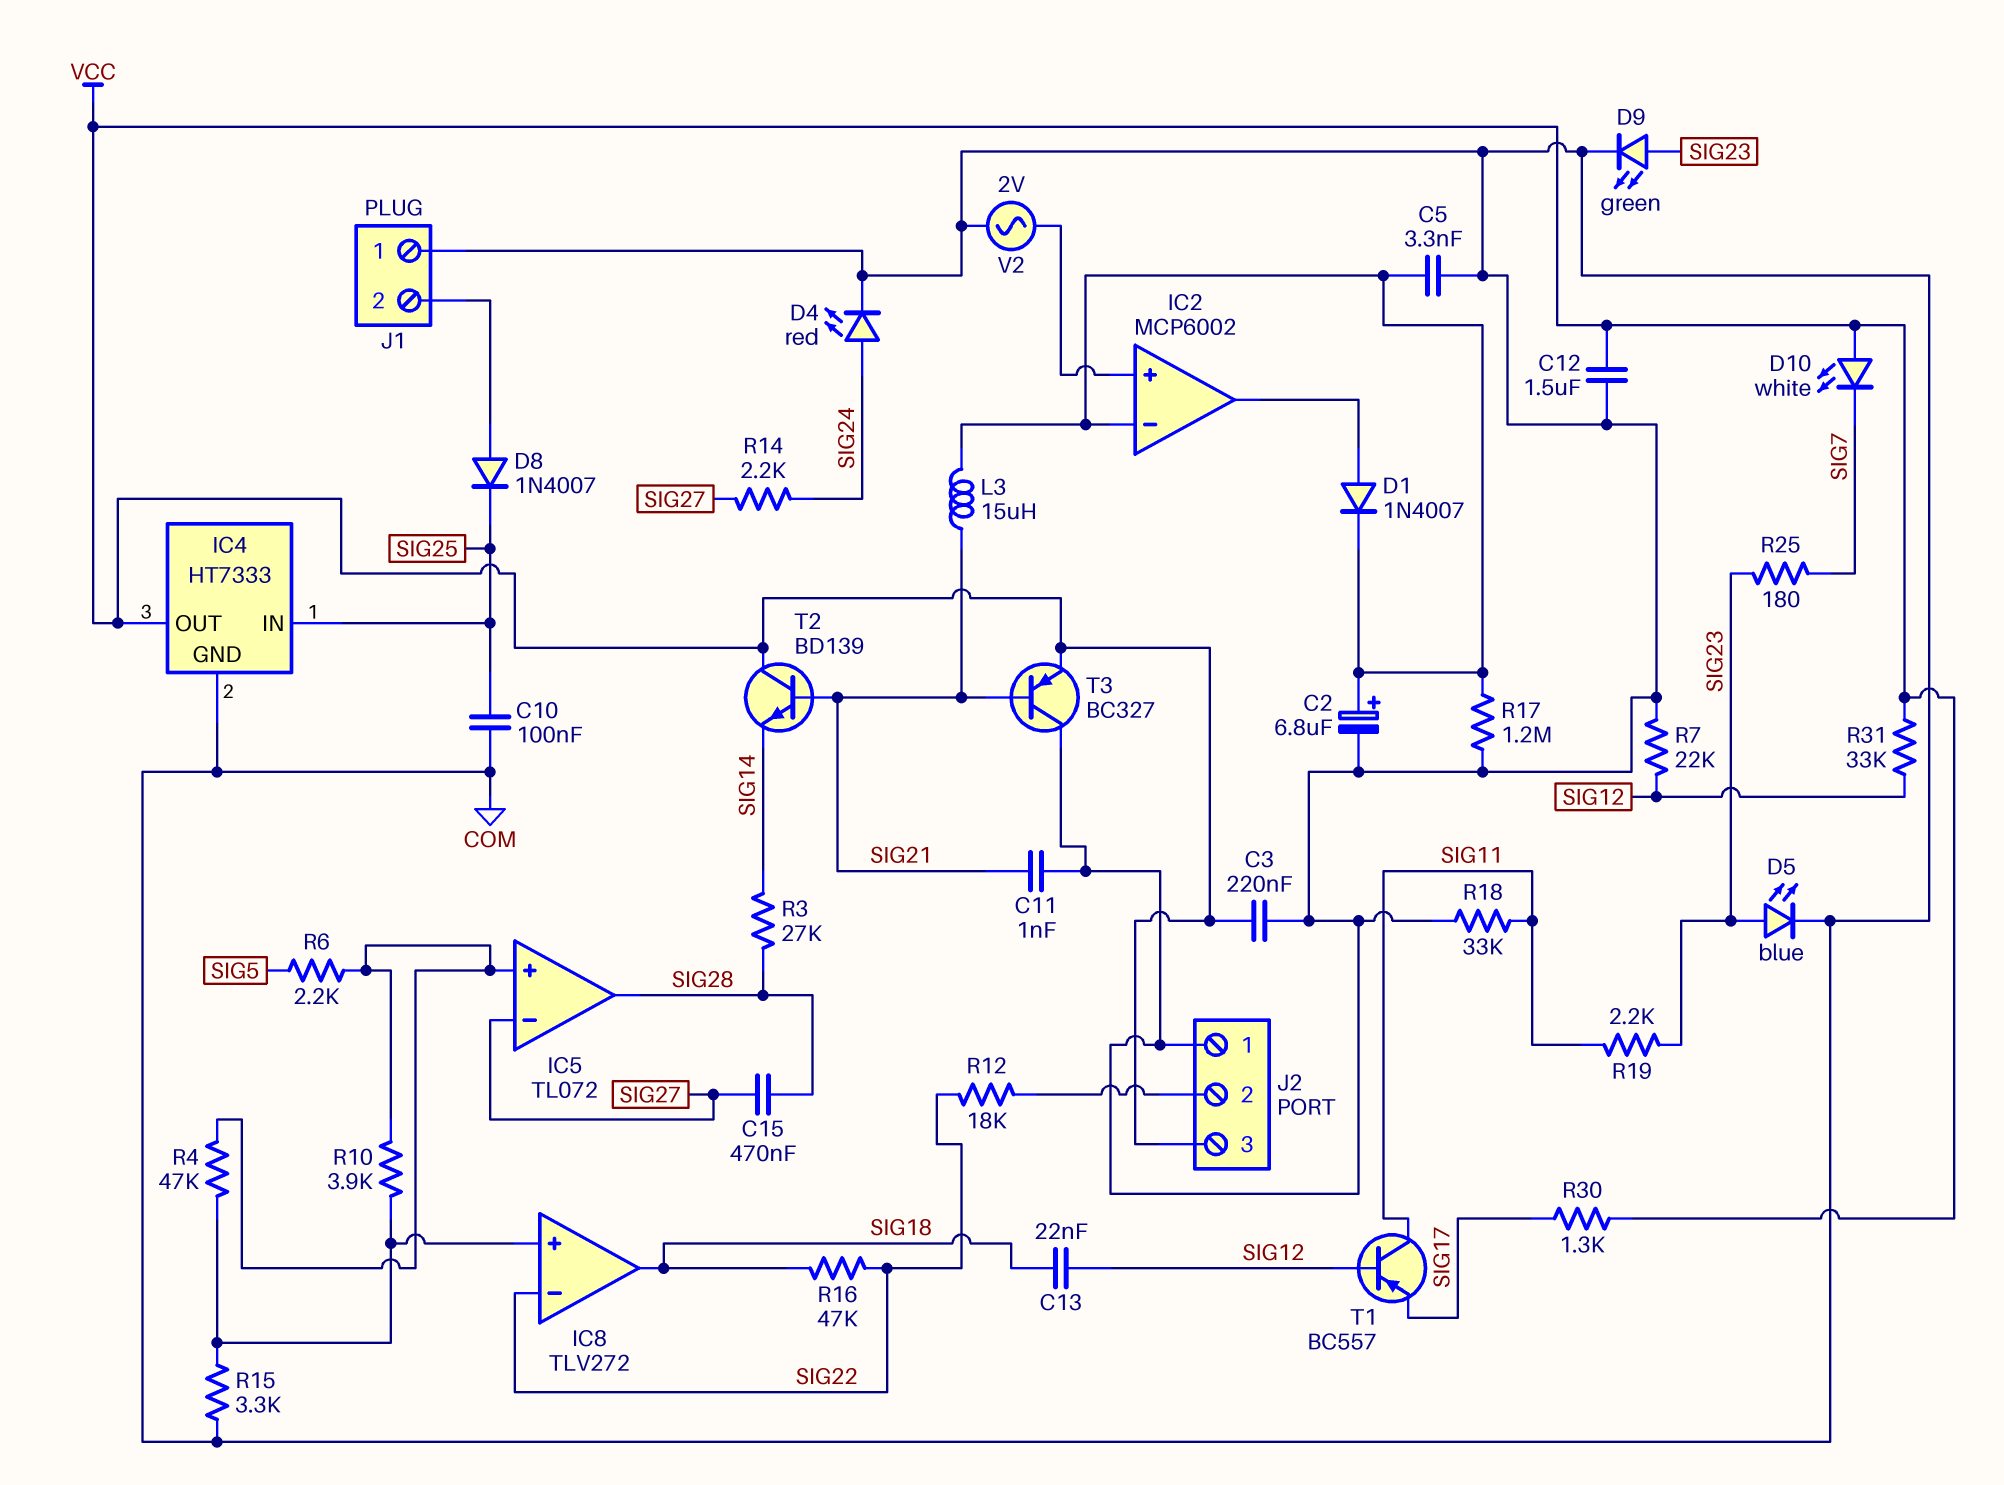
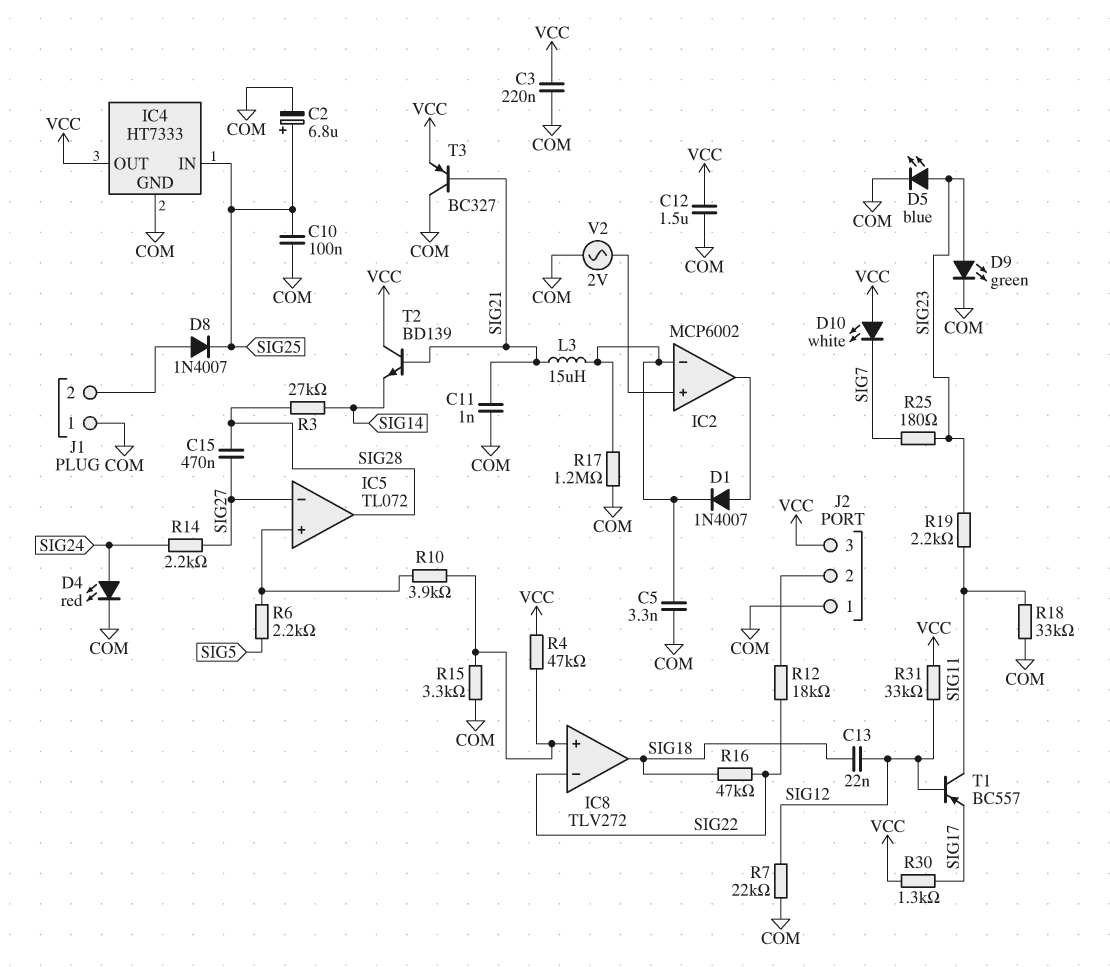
C2: 6.8uF (plus IC2/in-, minus COM) -> 6.8uF (plus SIG25, minus COM)
R4: 47k (IC5/in+, IC8/in+) -> 47k (IC8/in+, VCC)

